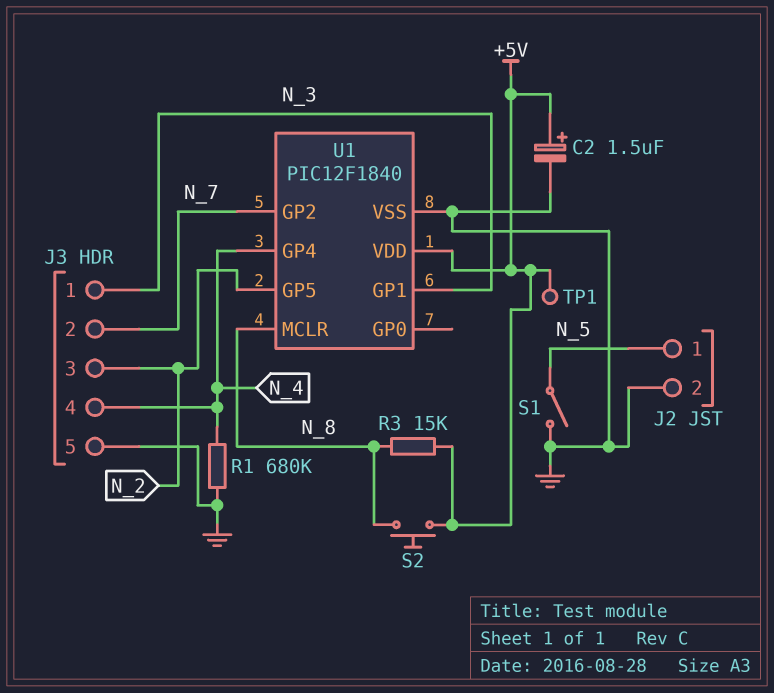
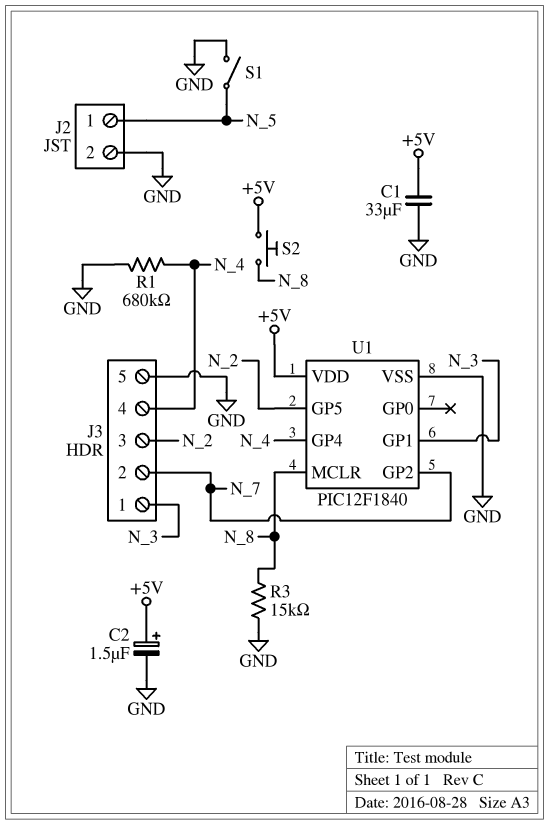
C1: none -> 33uF (+5V, GND)
R3: 15k (+5V, N_8) -> 15k (GND, N_8)
TP1: test point (+5V) -> none

